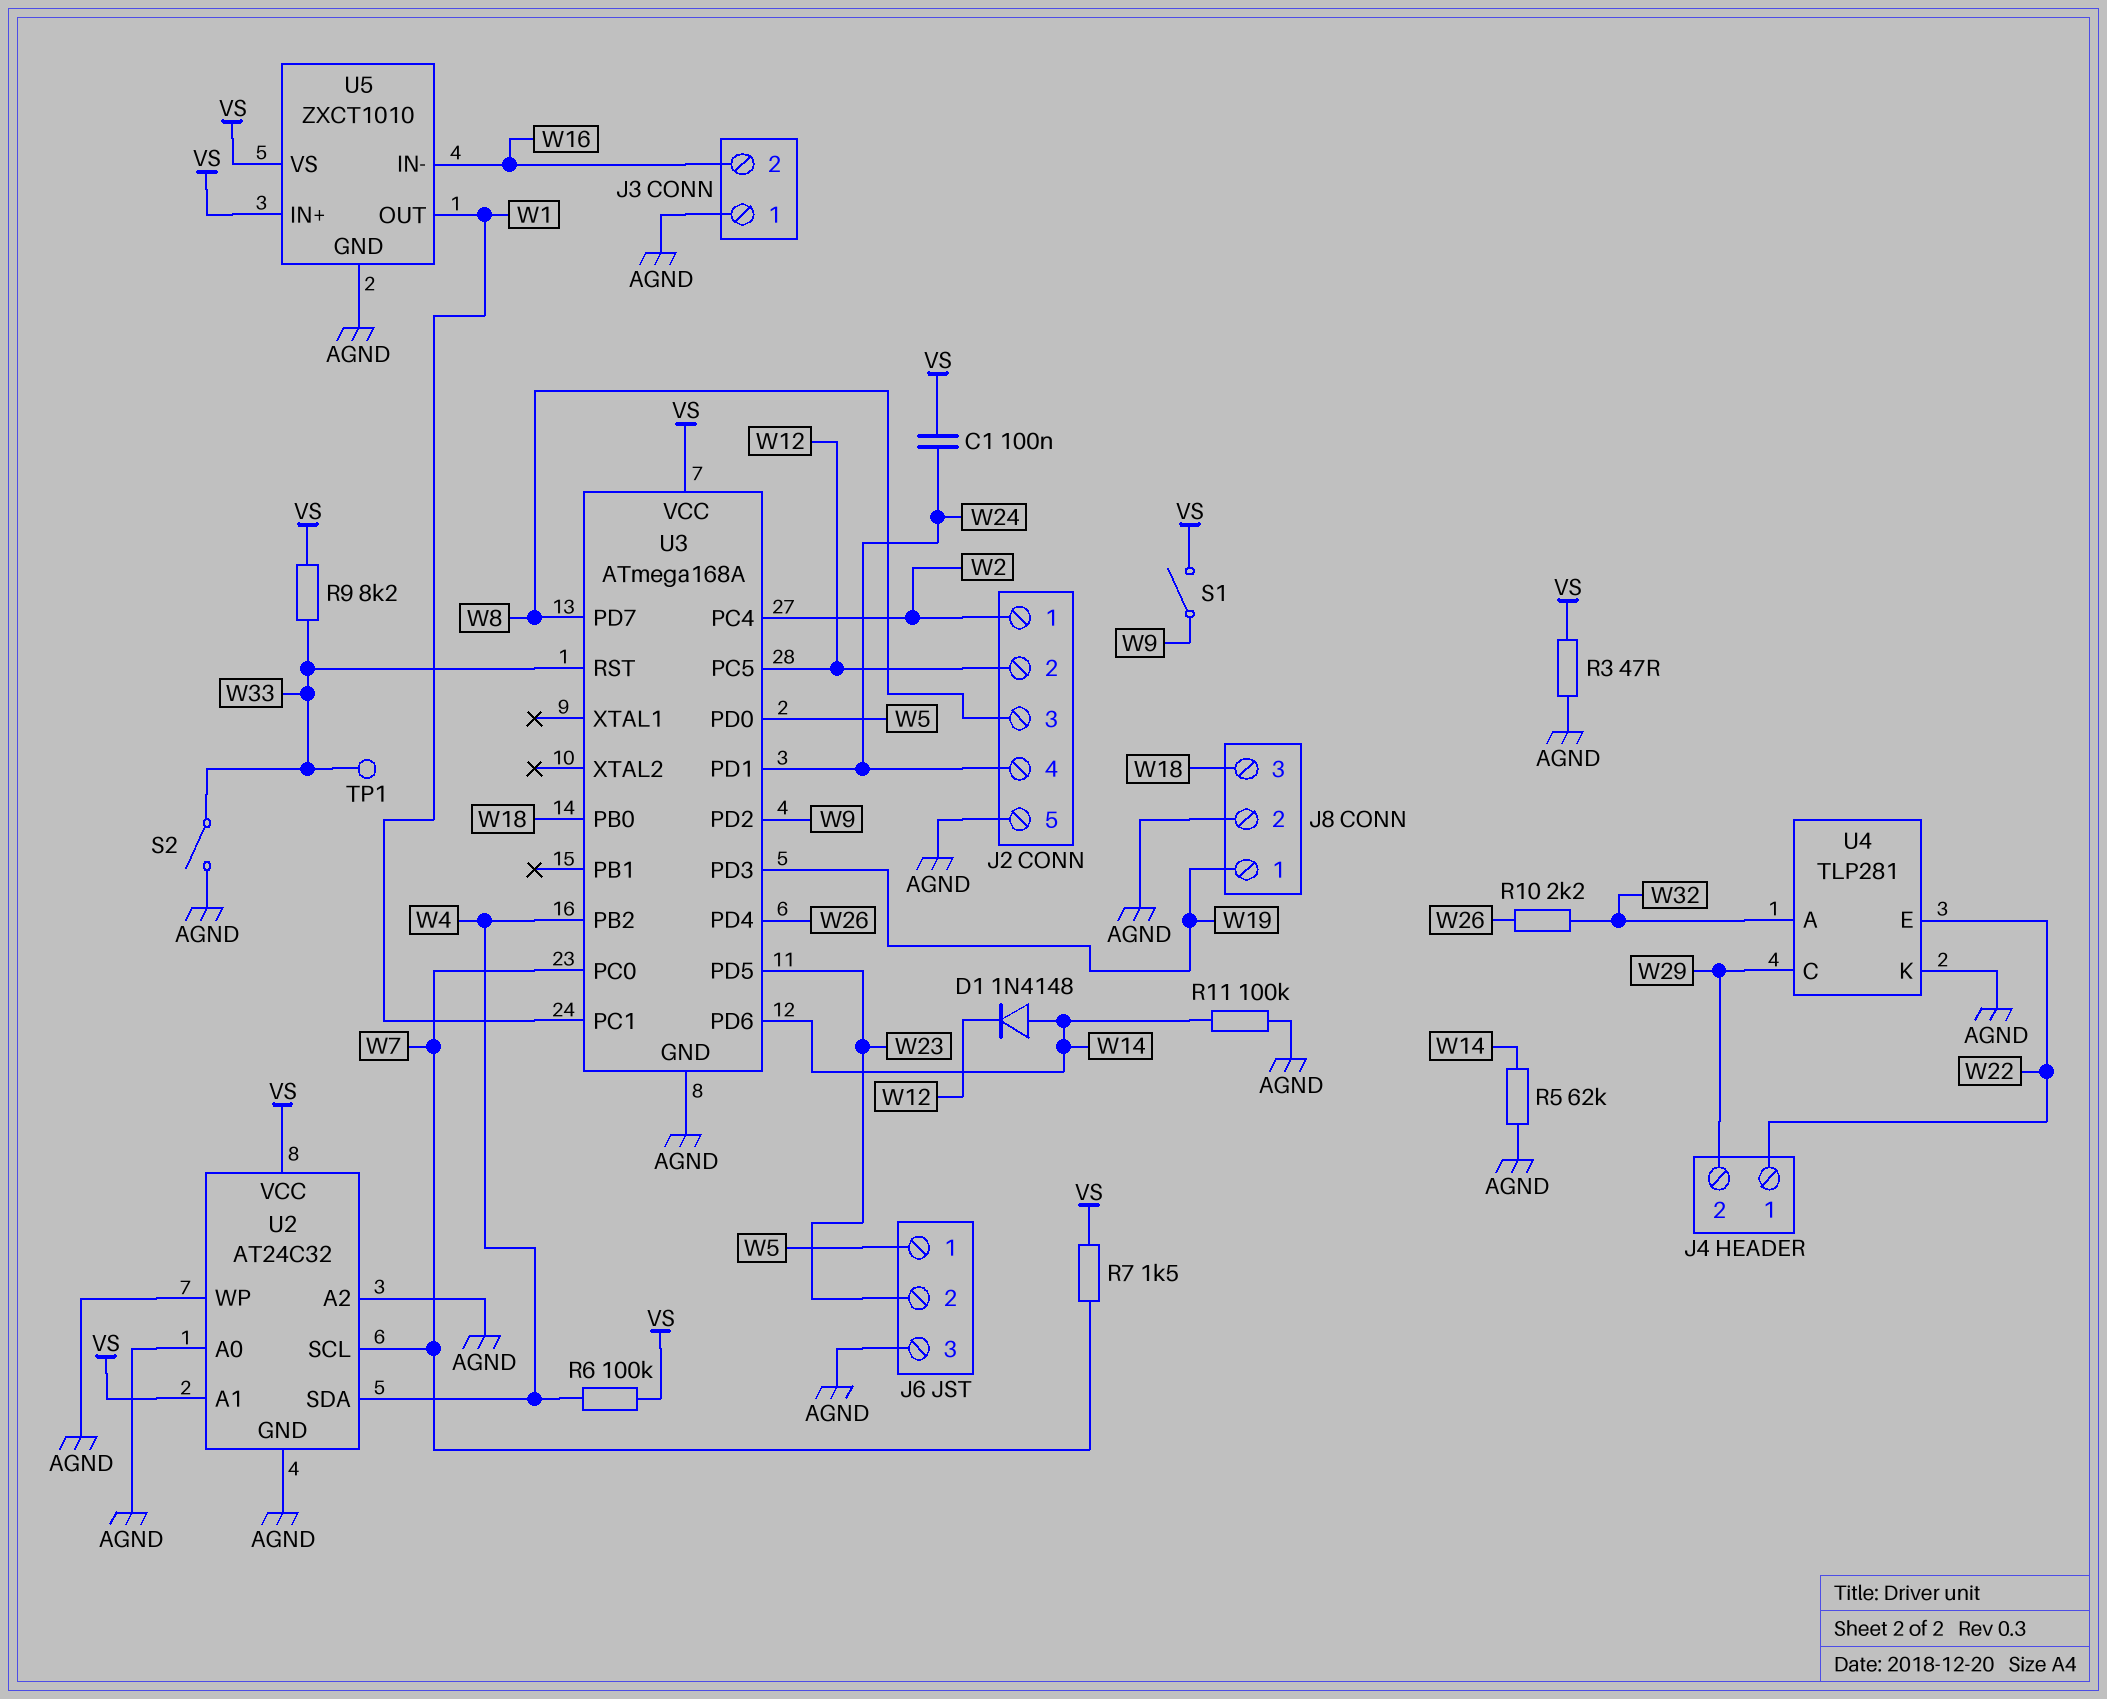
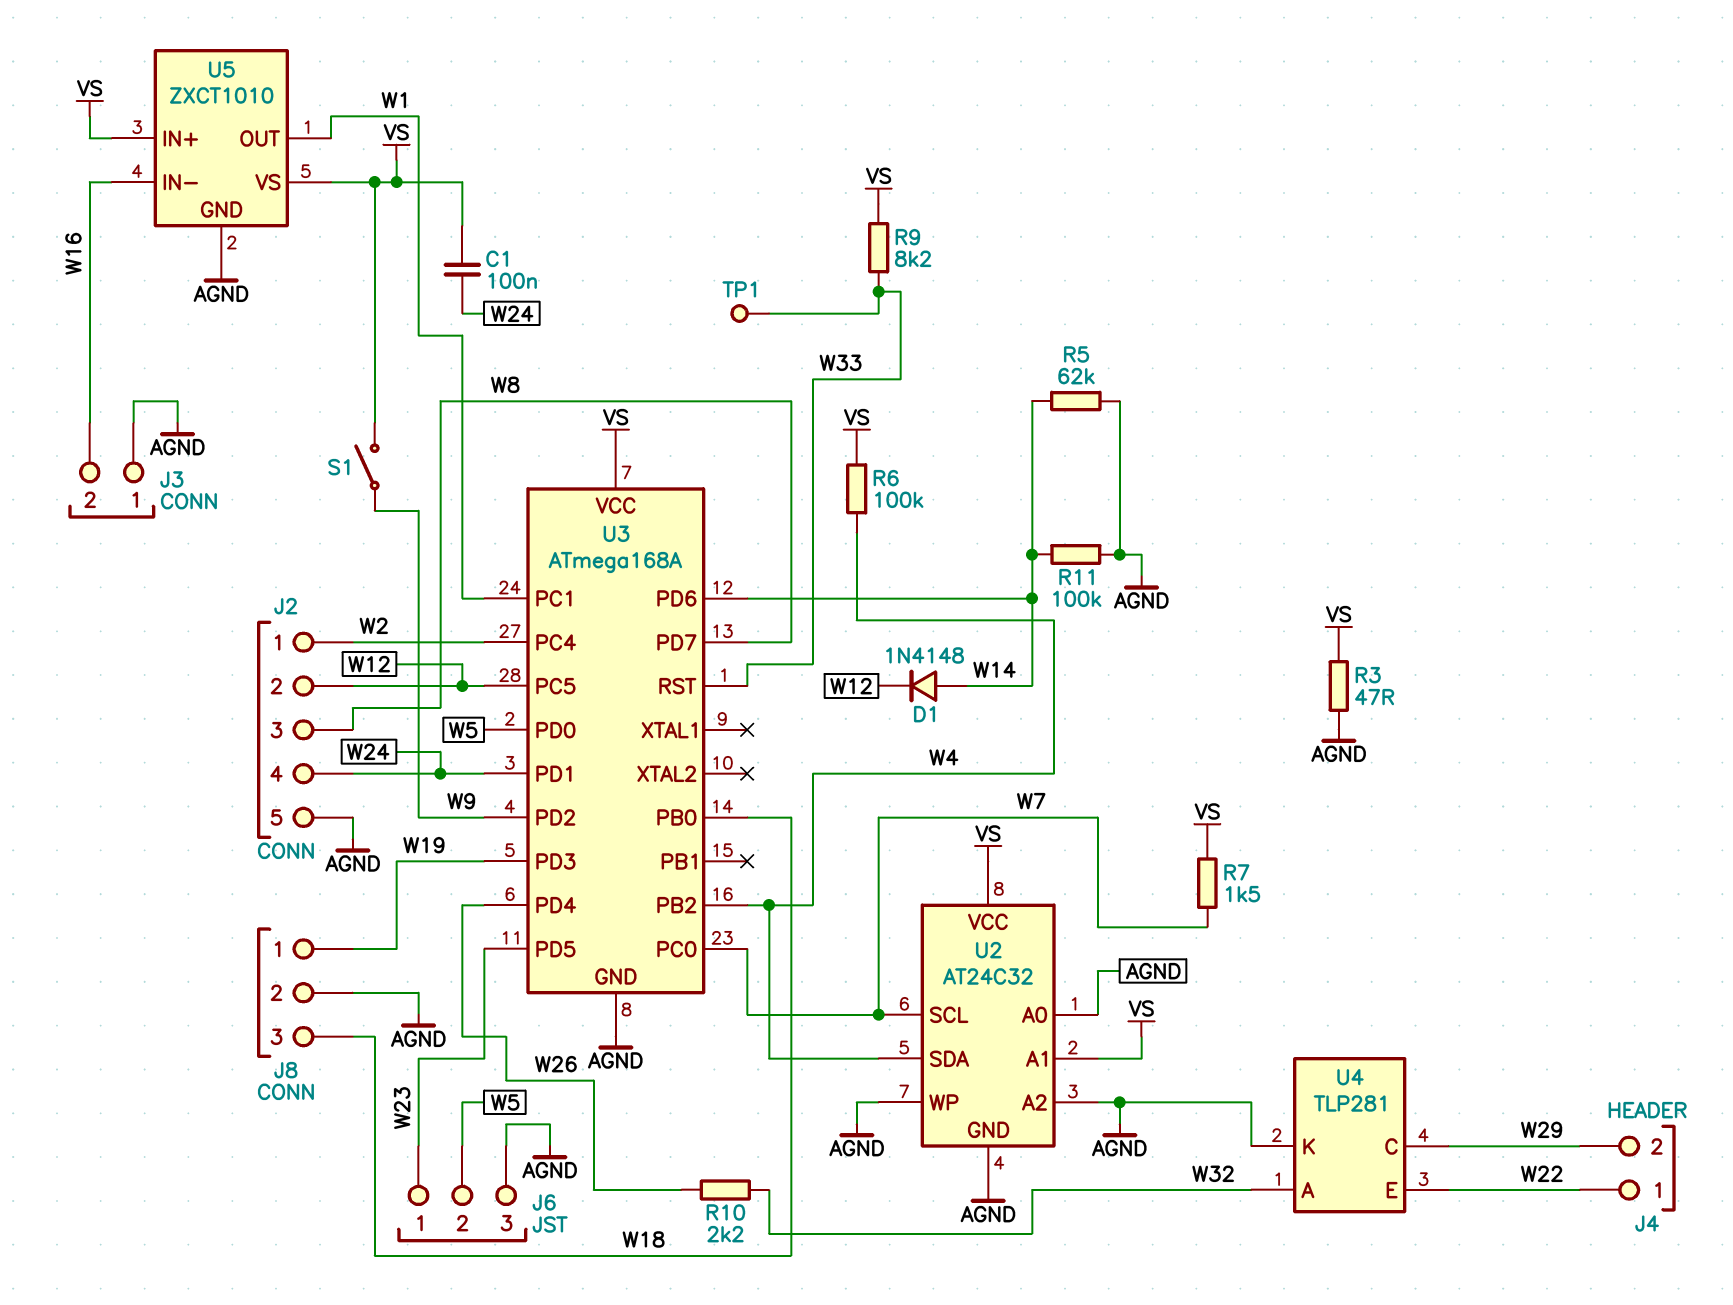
J6 pin 1: W5 -> W23
J6 pin 2: W23 -> W5
S2: switch (AGND, W33) -> none

